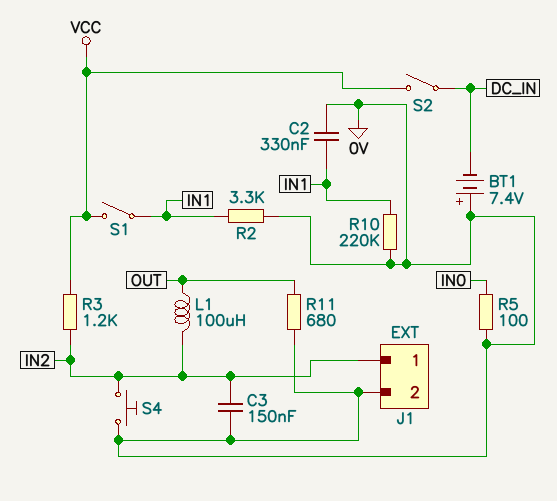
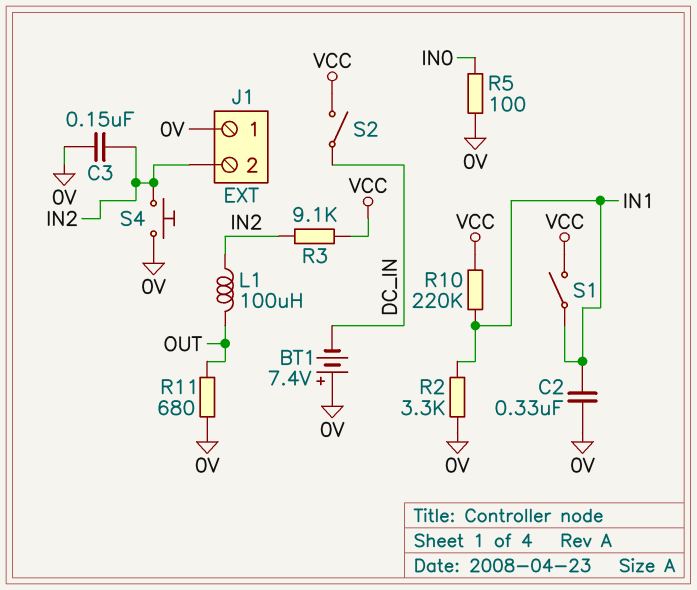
J1 pin 1: IN2 -> 0V
J1 pin 2: 0V -> IN2
R3: 1.2k (IN2, VCC) -> 9.1k (IN2, VCC)
R10: 220k (0V, IN1) -> 220k (IN1, VCC)

